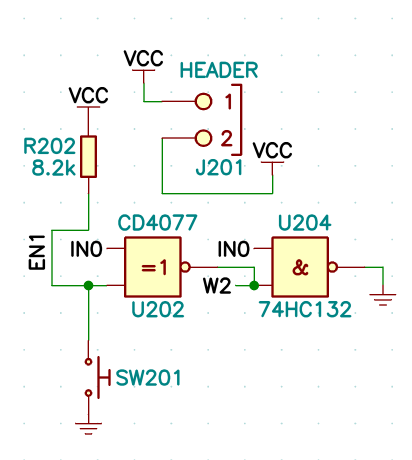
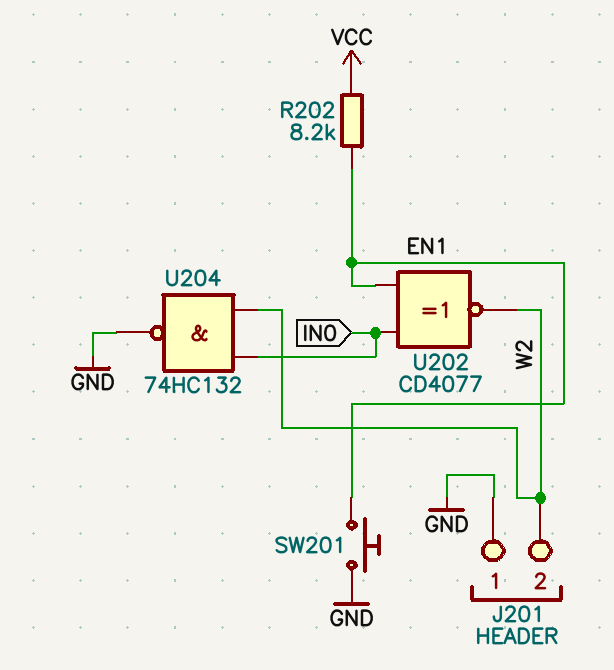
J201 pin 1: VCC -> GND
J201 pin 2: VCC -> W2

